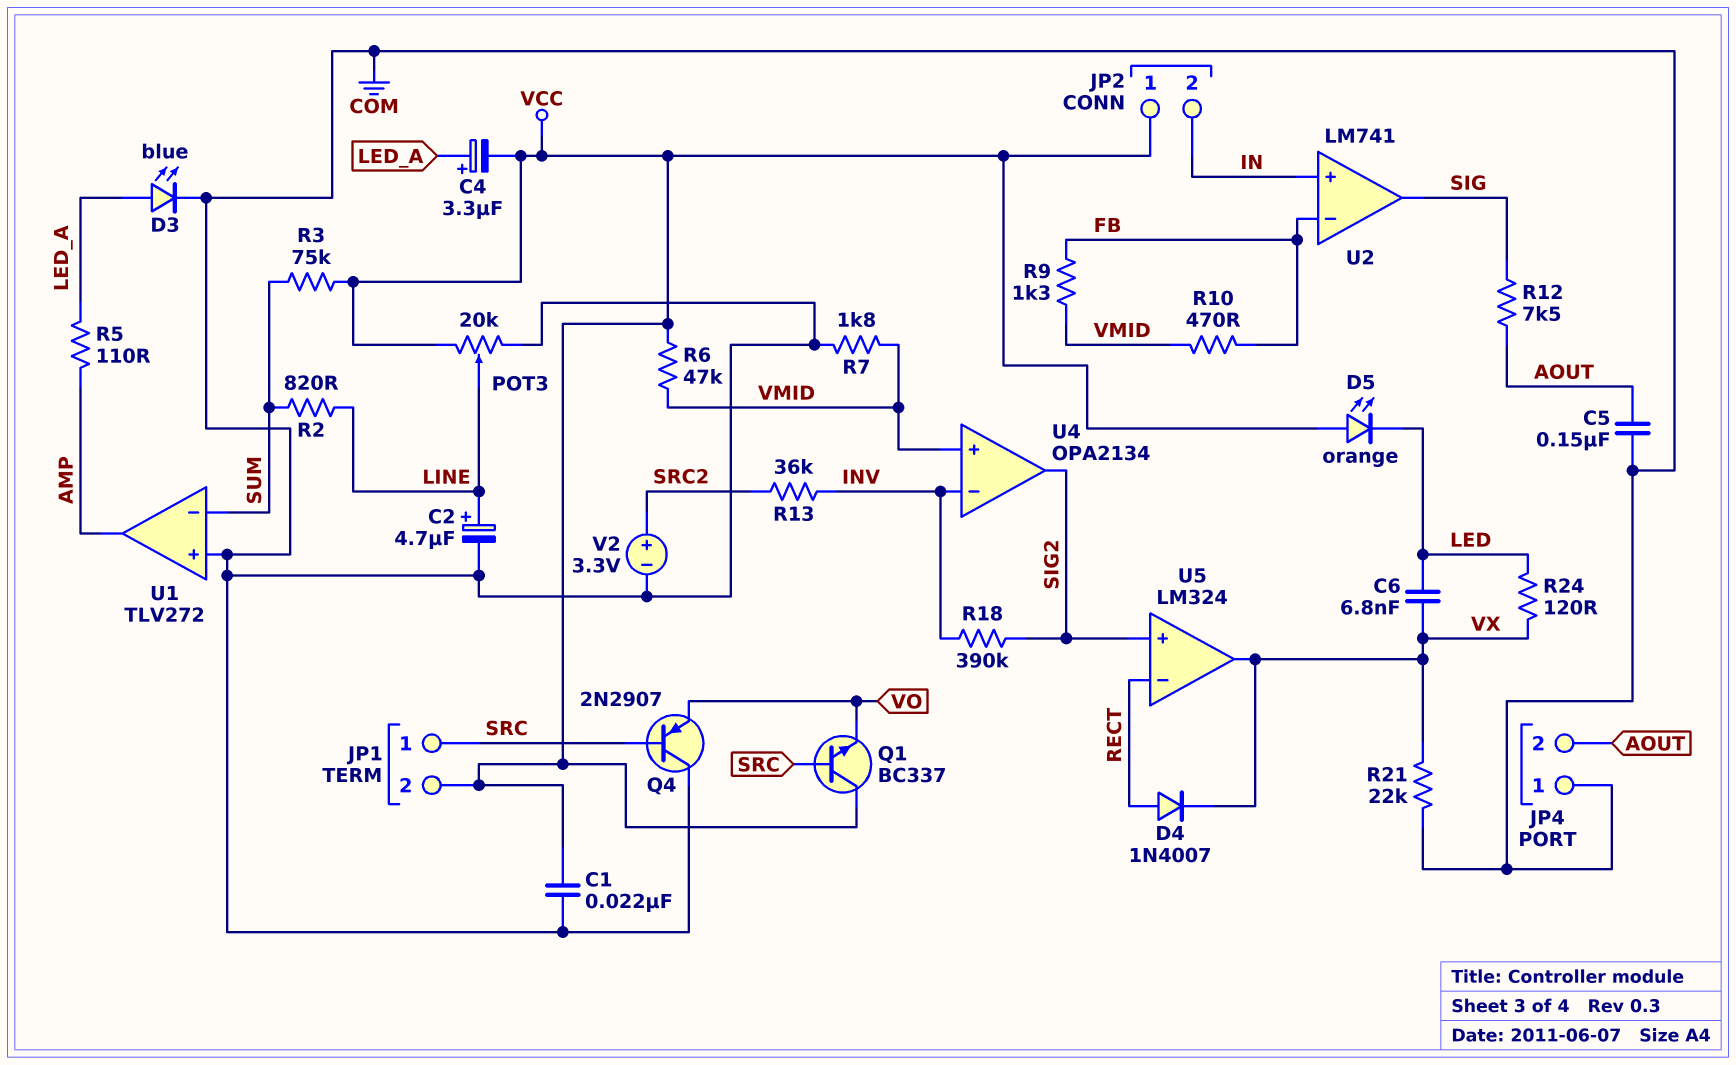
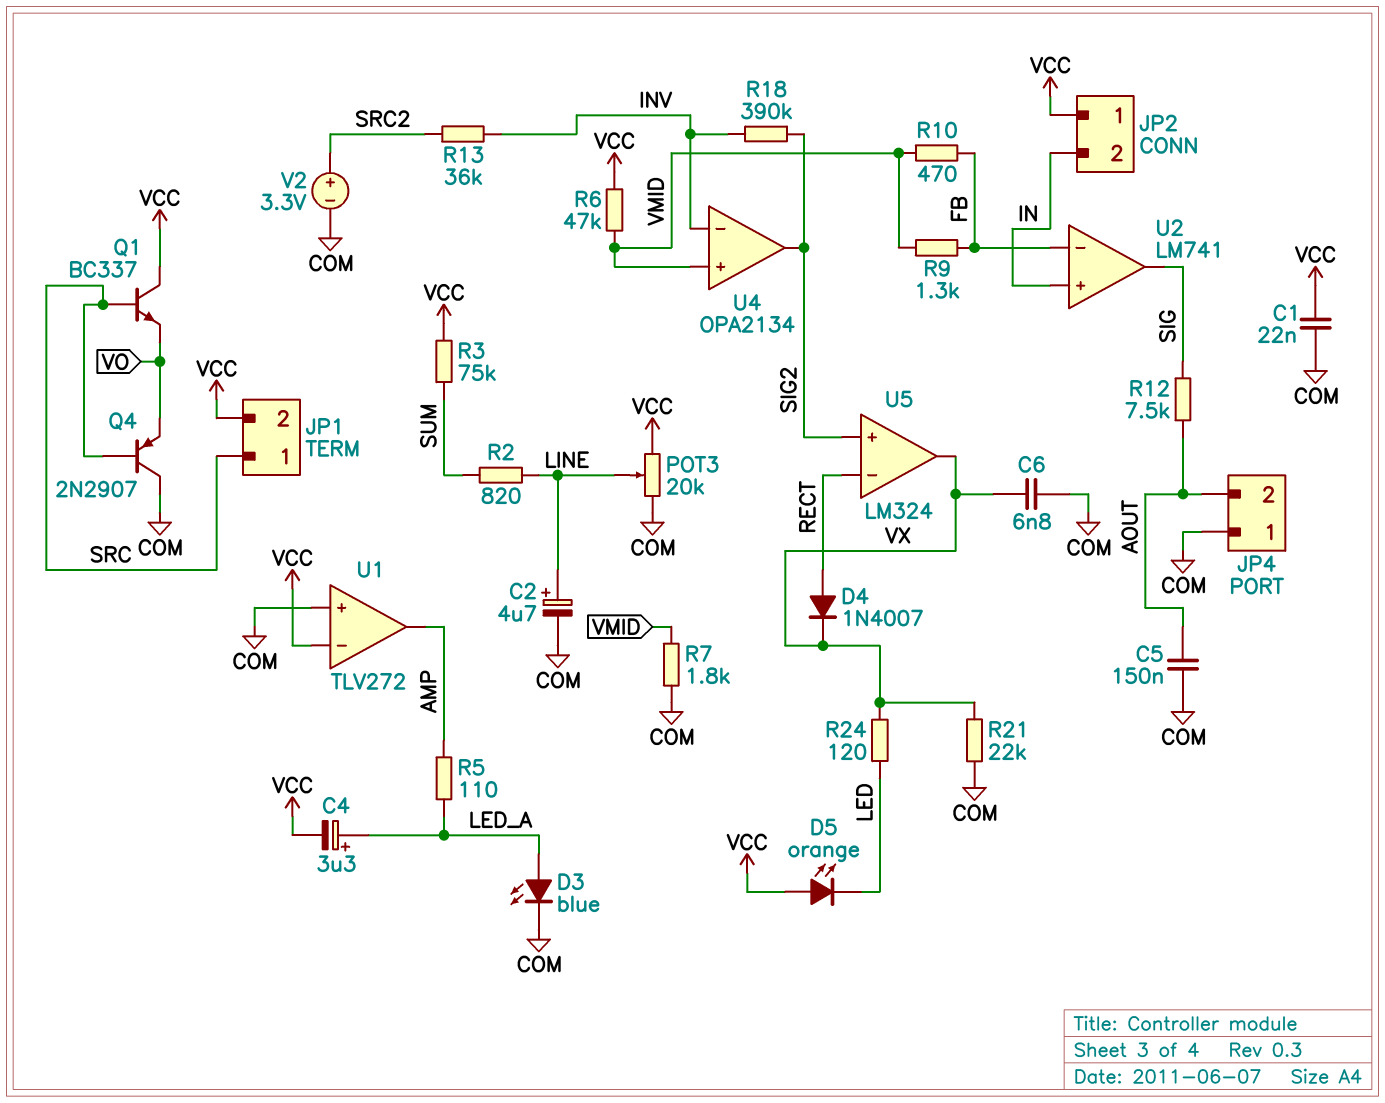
C6: 6.8nF (LED, VX) -> 6.8nF (COM, VX)
U1 pin in-: SUM -> VCC

